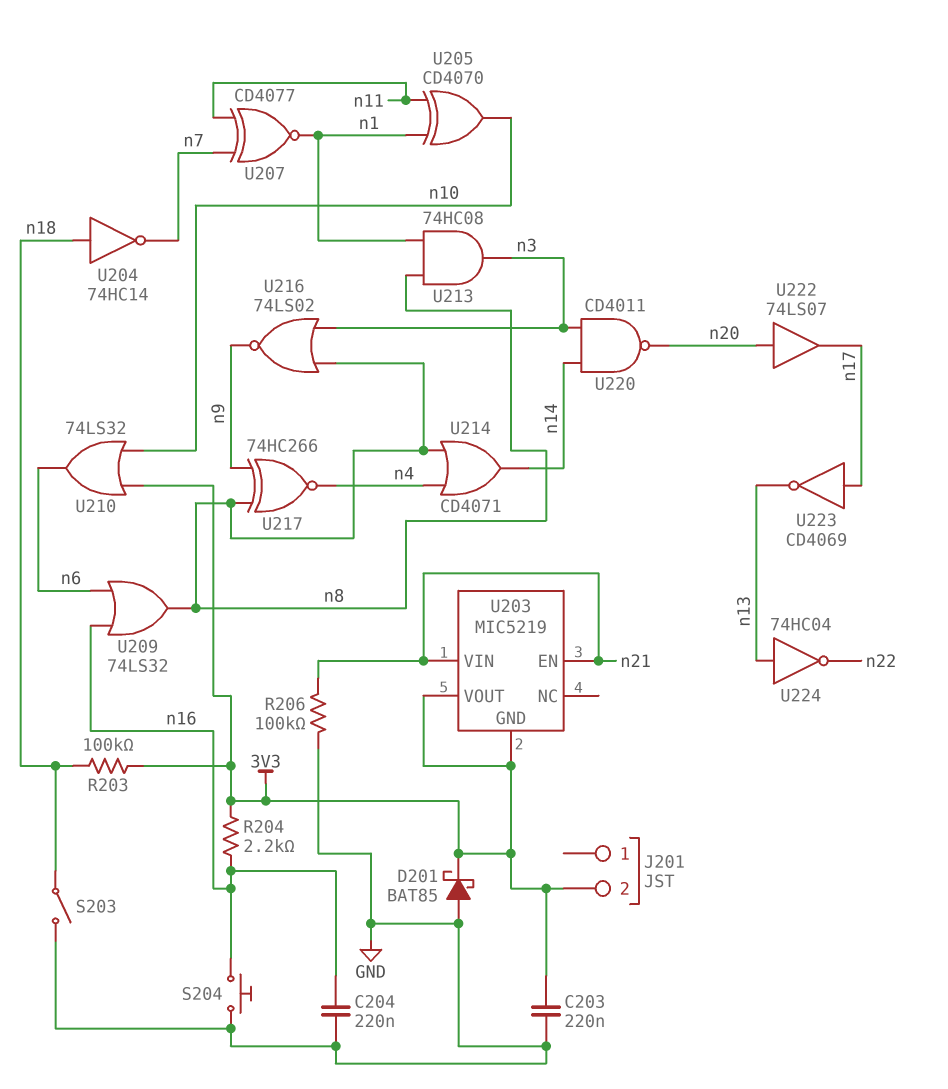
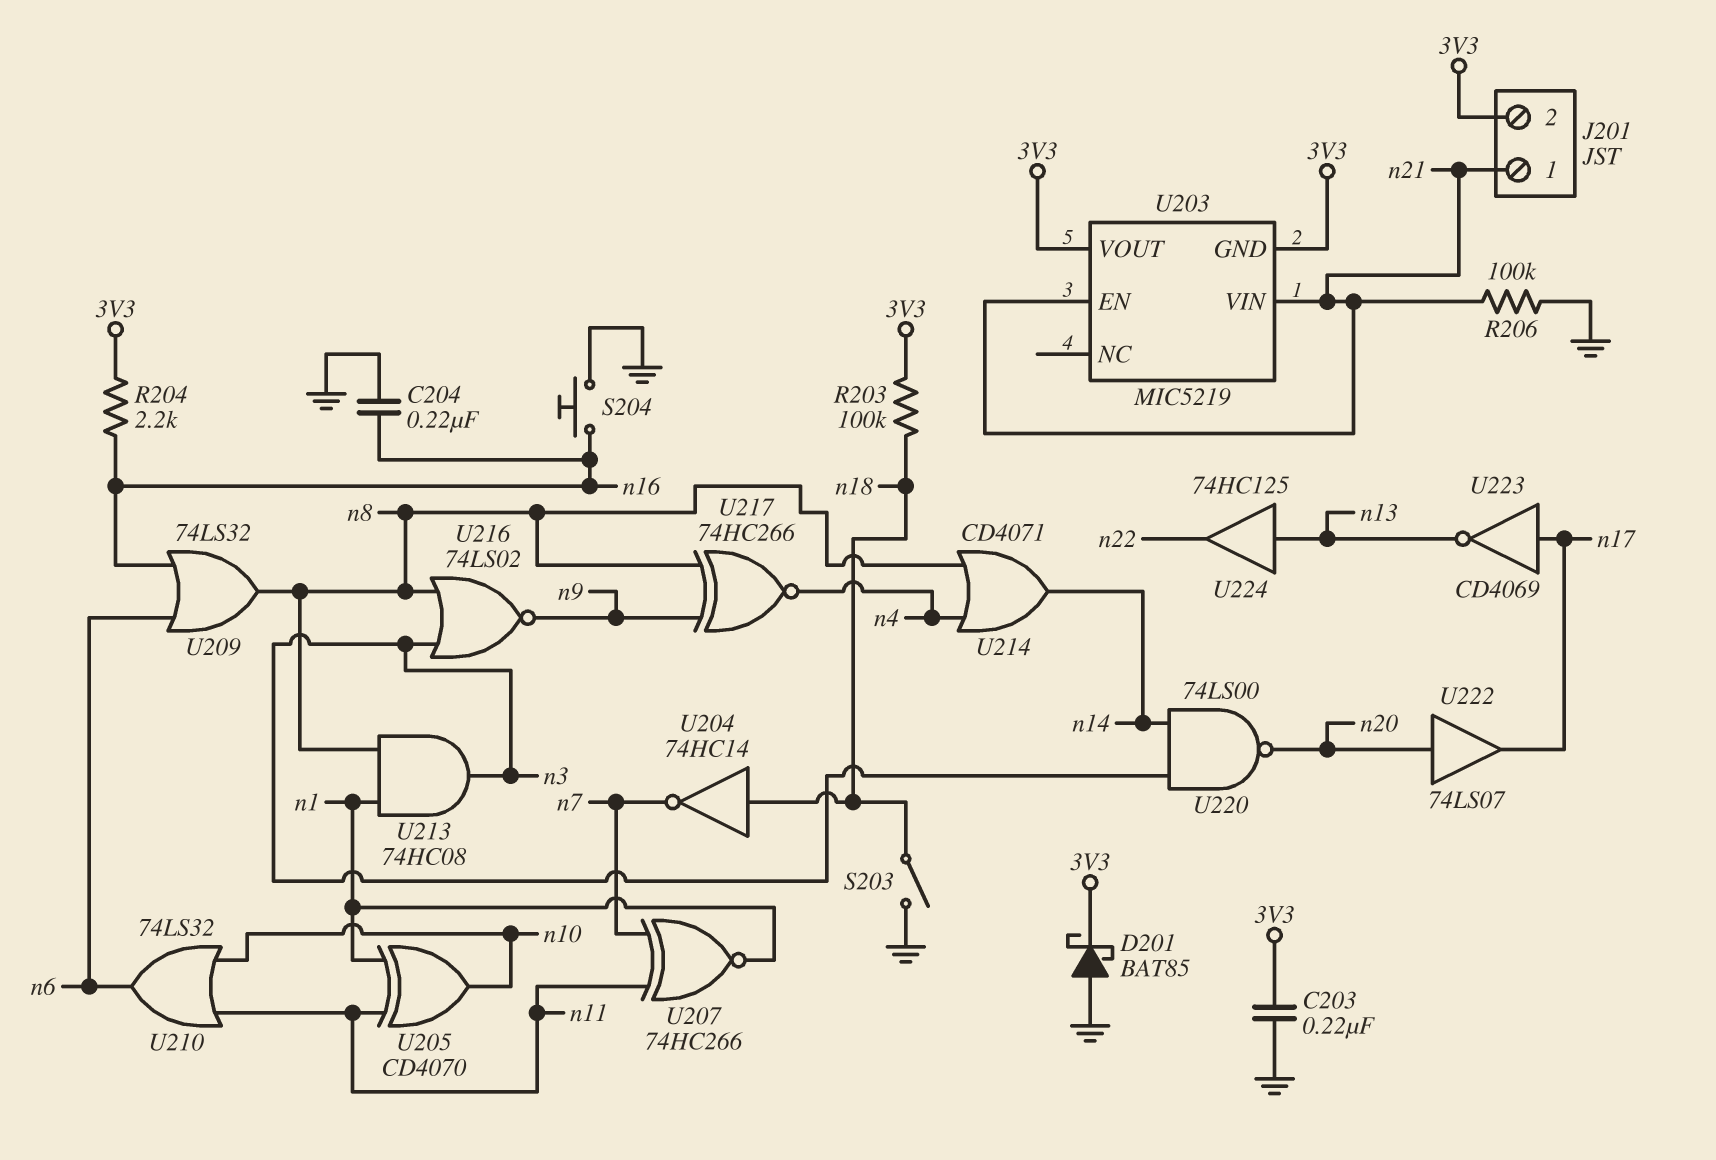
J201 pin 1: none -> n21
U207: XNOR CD4077 (in n7, in n11, out n1) -> XNOR 74HC266 (in n7, in n11, out n1)
U210: OR 74LS32 (in 3V3, in n10, out n6) -> OR 74LS32 (in n10, in n11, out n6)
U220: NAND CD4011 (in n3, in n14, out n20) -> NAND 74LS00 (in n3, in n14, out n20)
U224: NOT 74HC04 (in n13, out n22) -> buffer 74HC125 (in n13, out n22)

